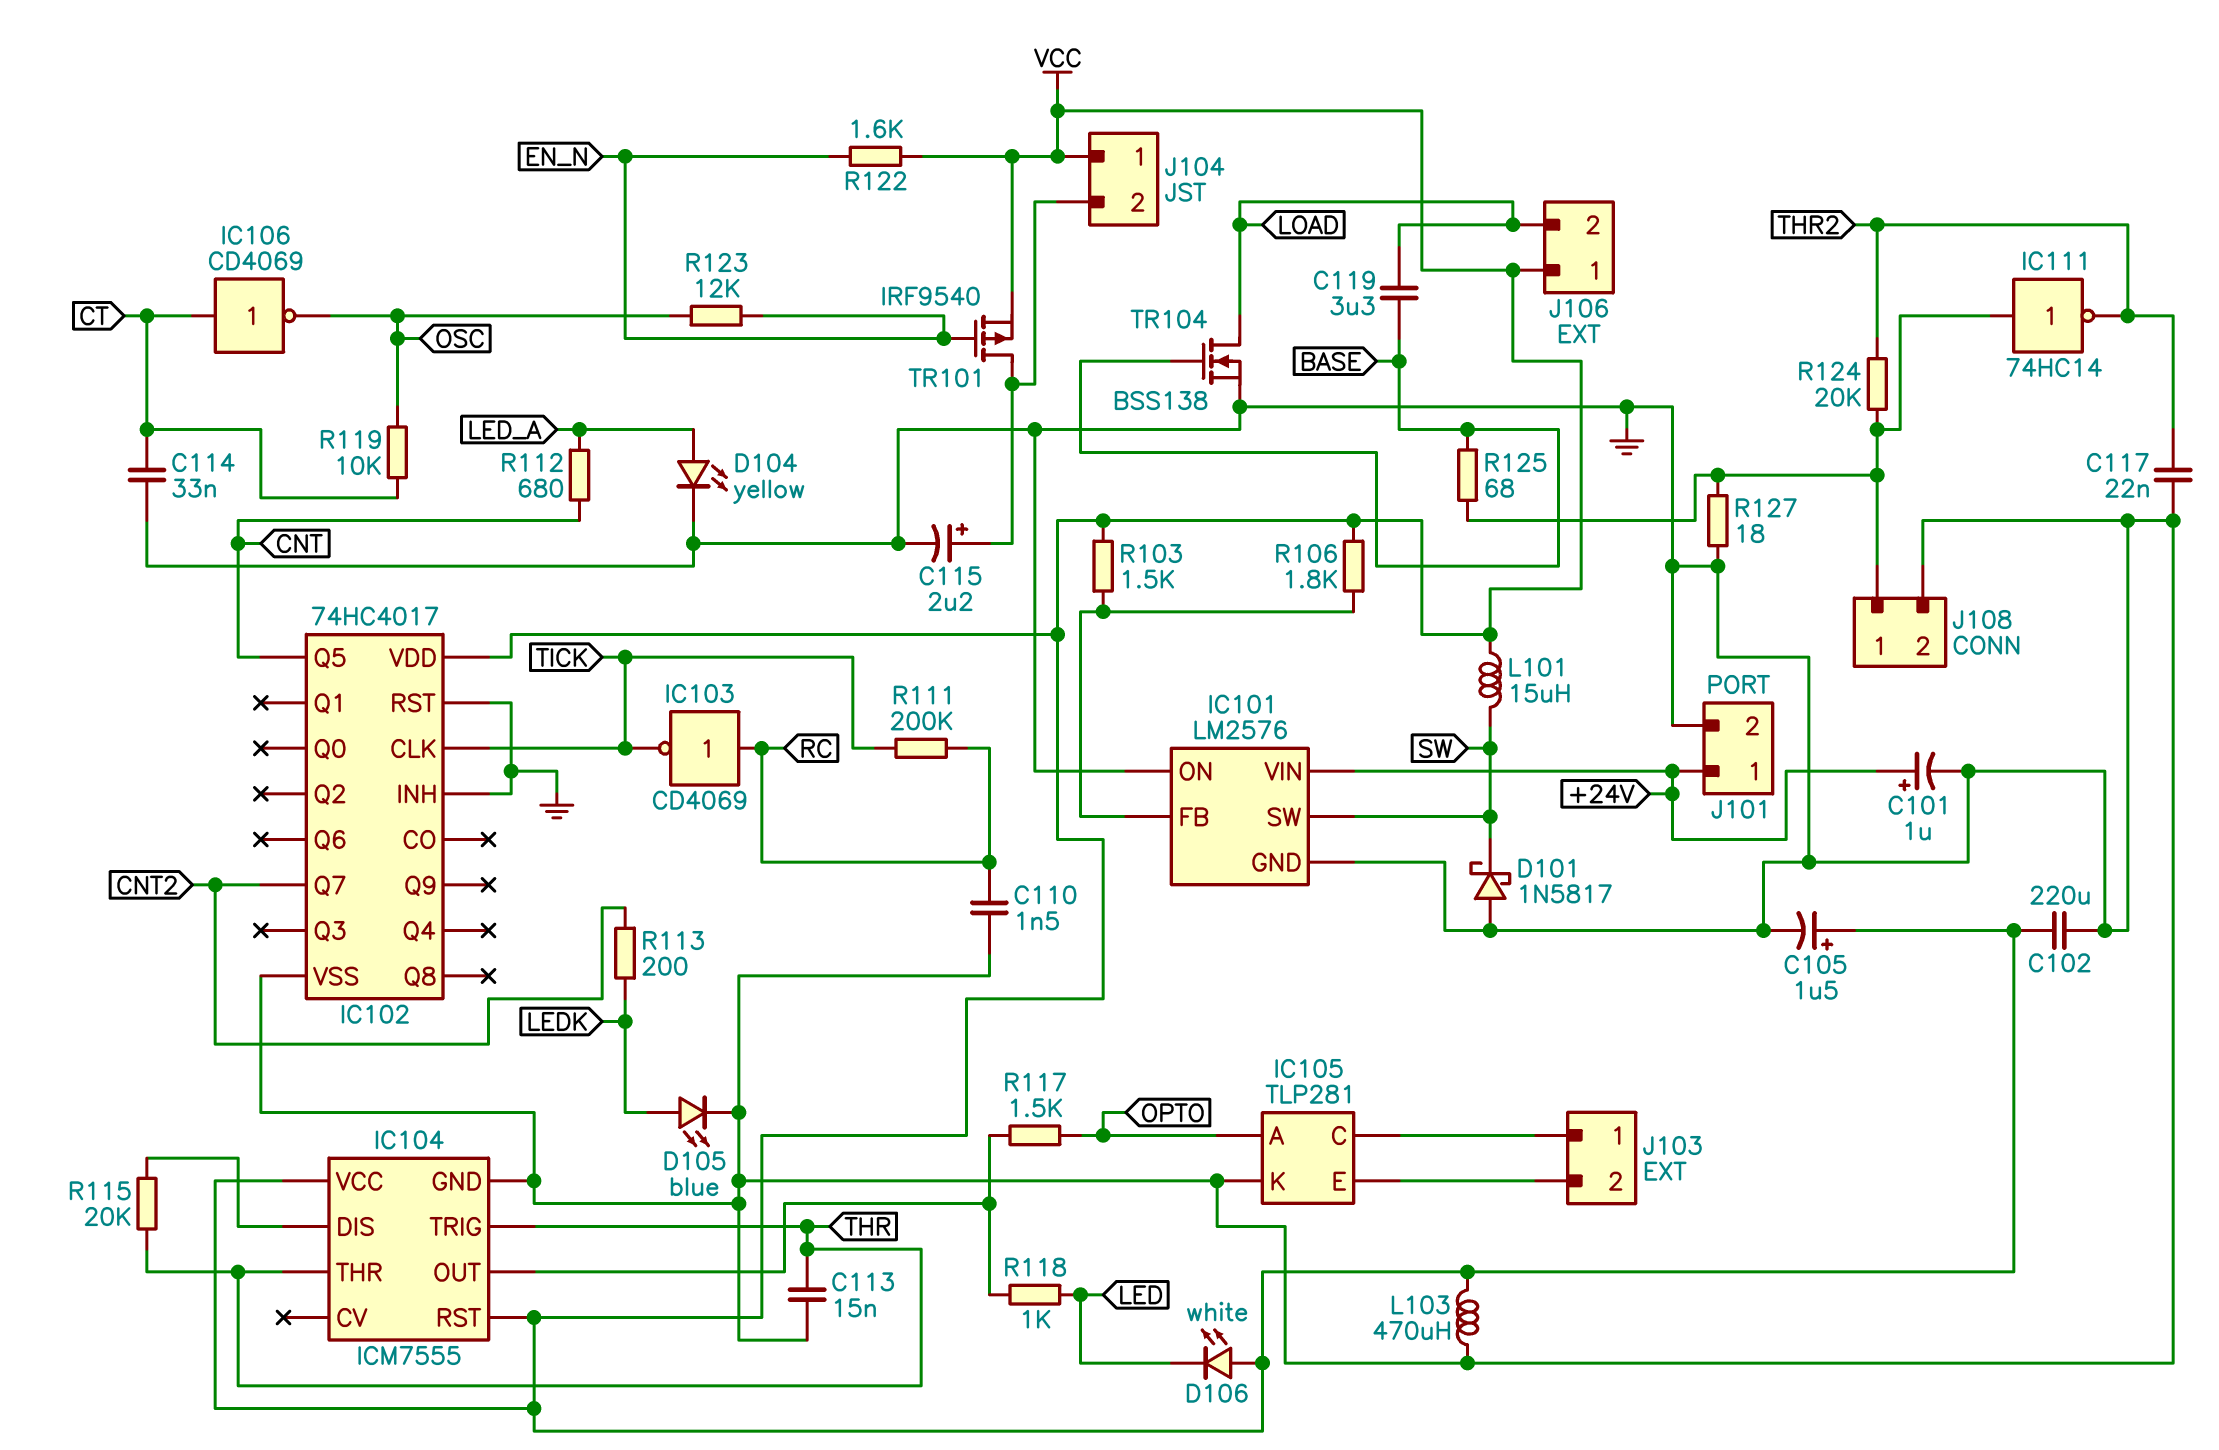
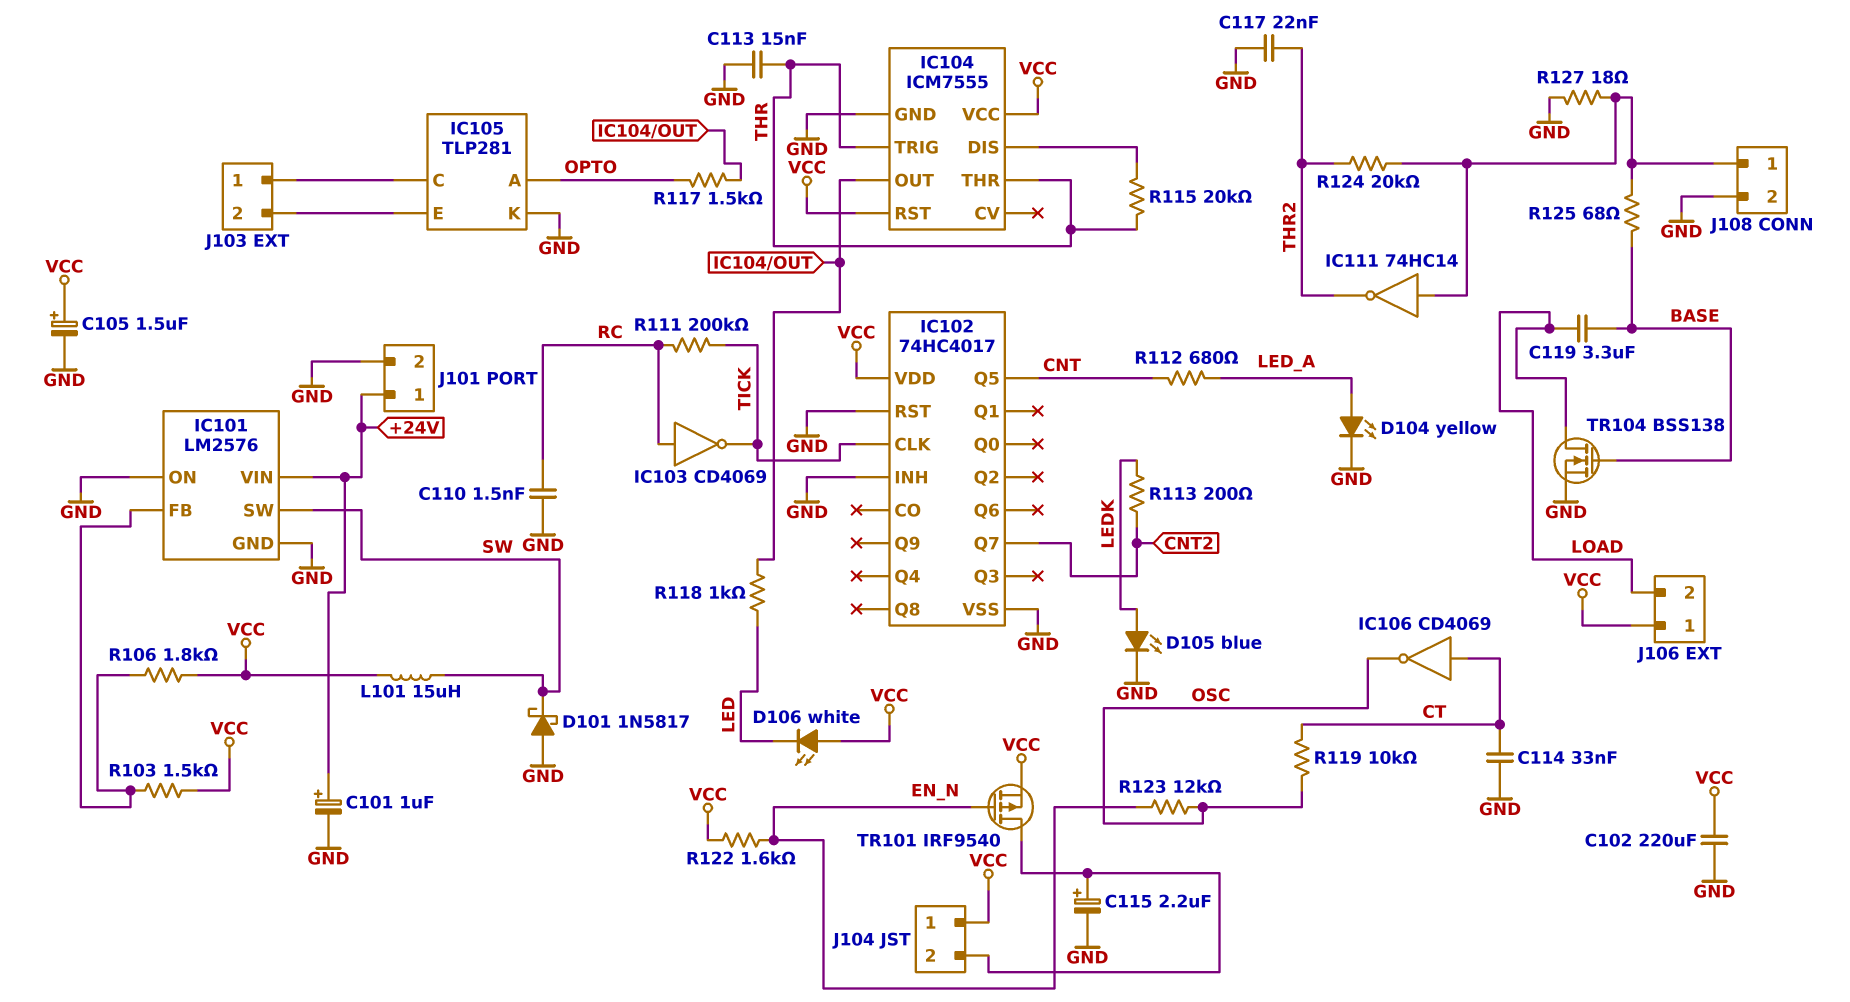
L103: 470uH (GND, VCC) -> none

